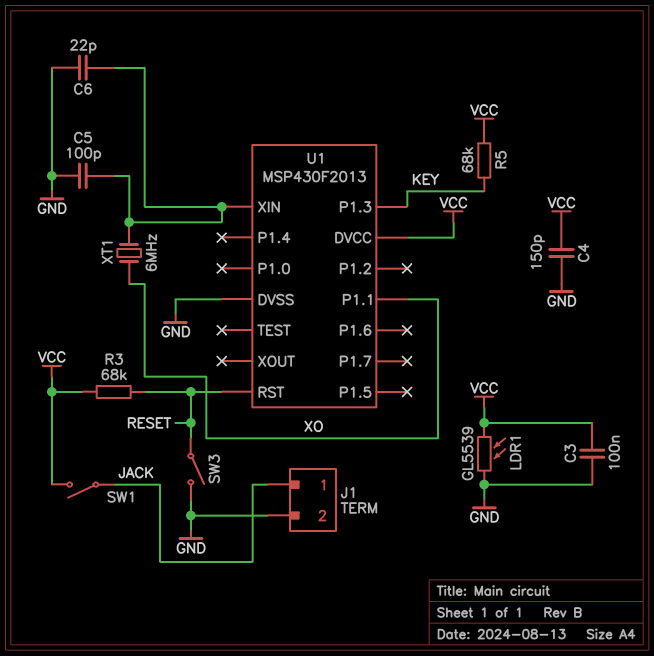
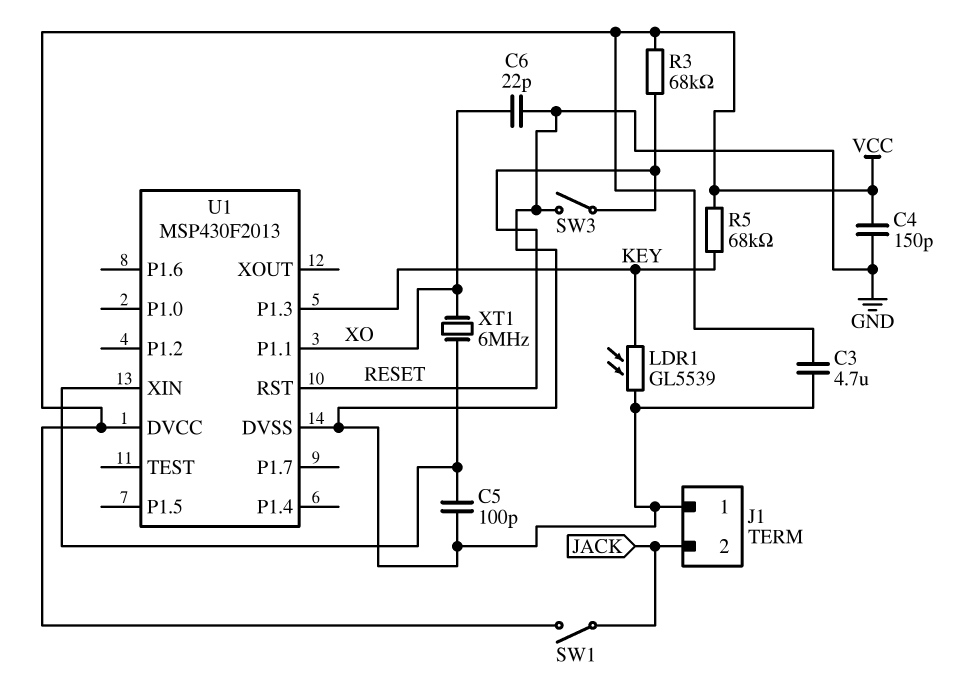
C3: 100nF (GND, VCC) -> 4.7uF (GND, VCC)
C6: 22pF (GND, U1/XIN) -> 22pF (GND, XO)
J1 pin 1: JACK -> GND
J1 pin 2: GND -> JACK
LDR1: GL5539 (GND, VCC) -> GL5539 (GND, KEY)

